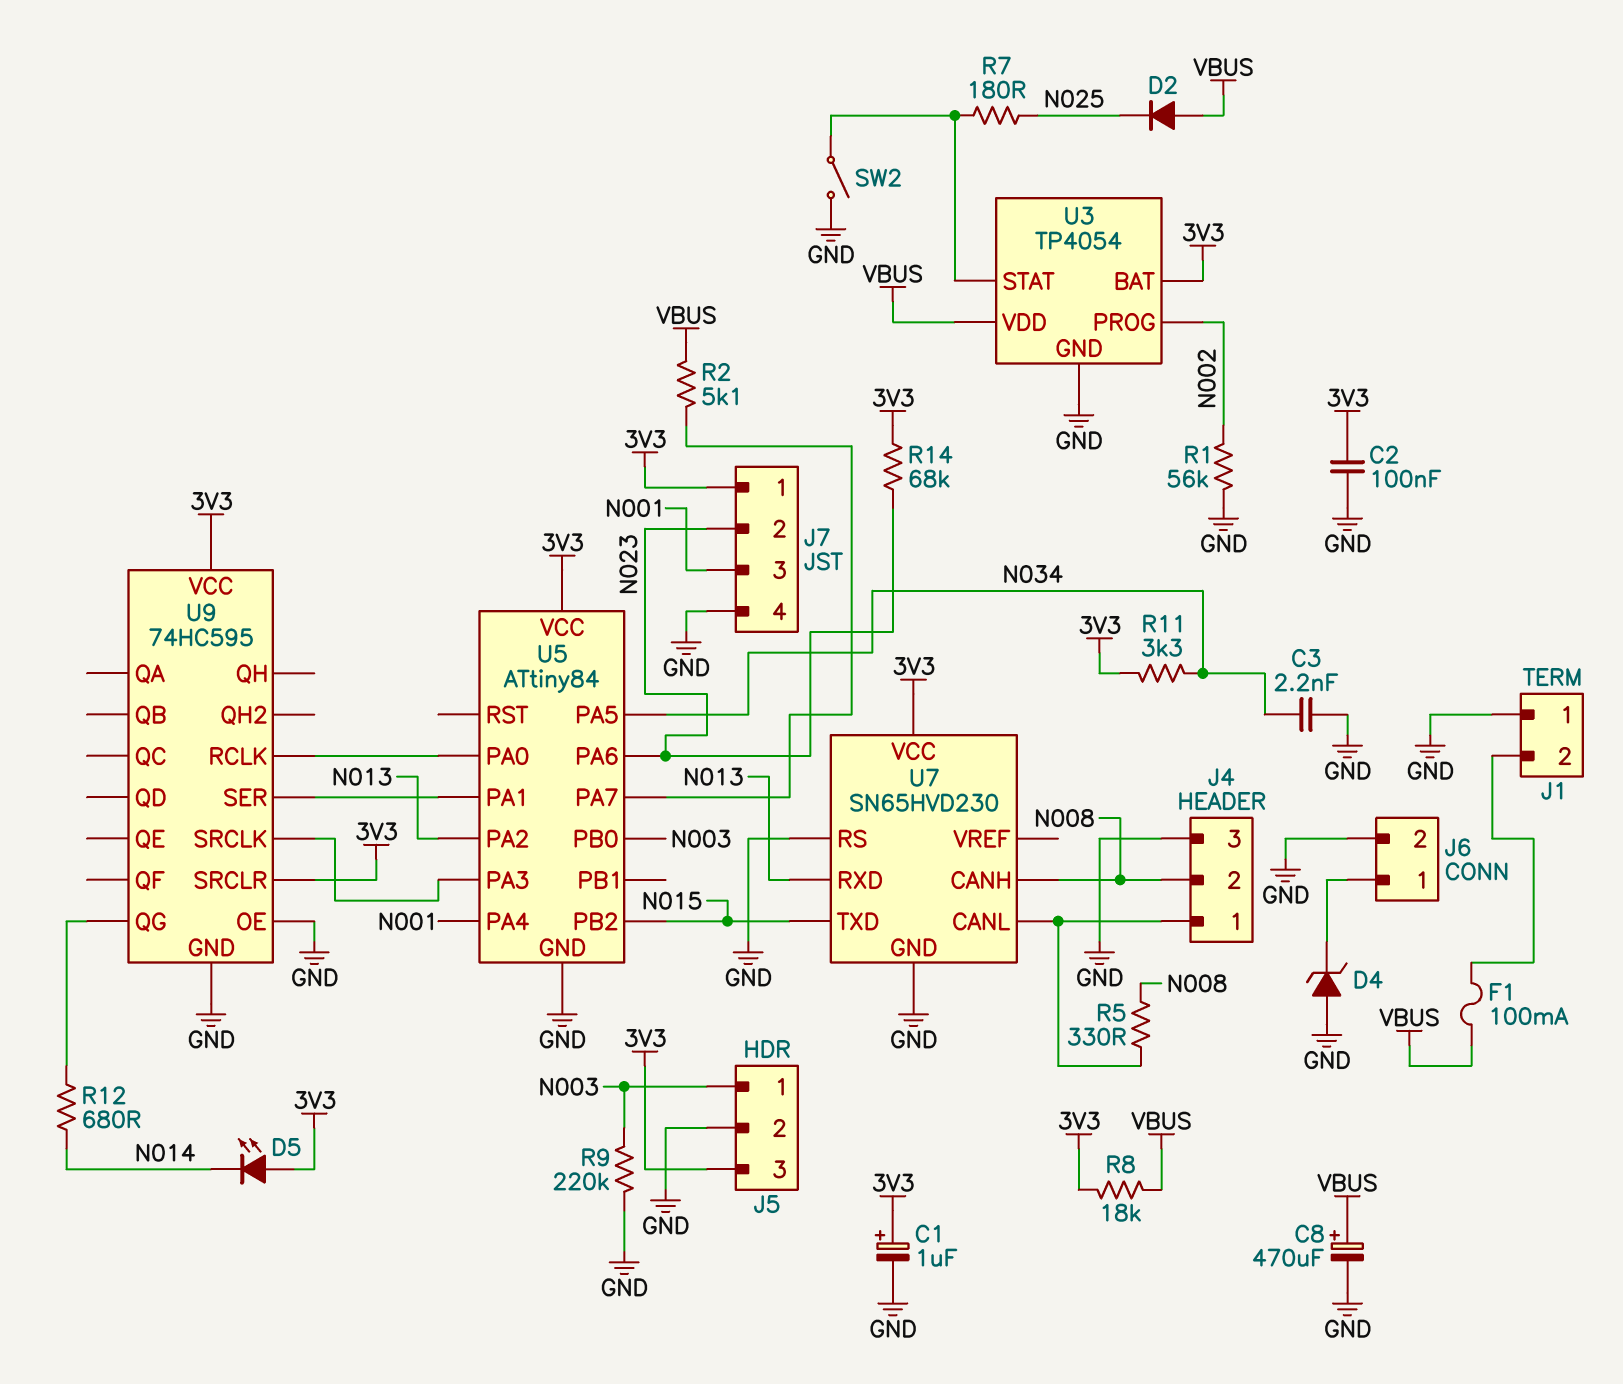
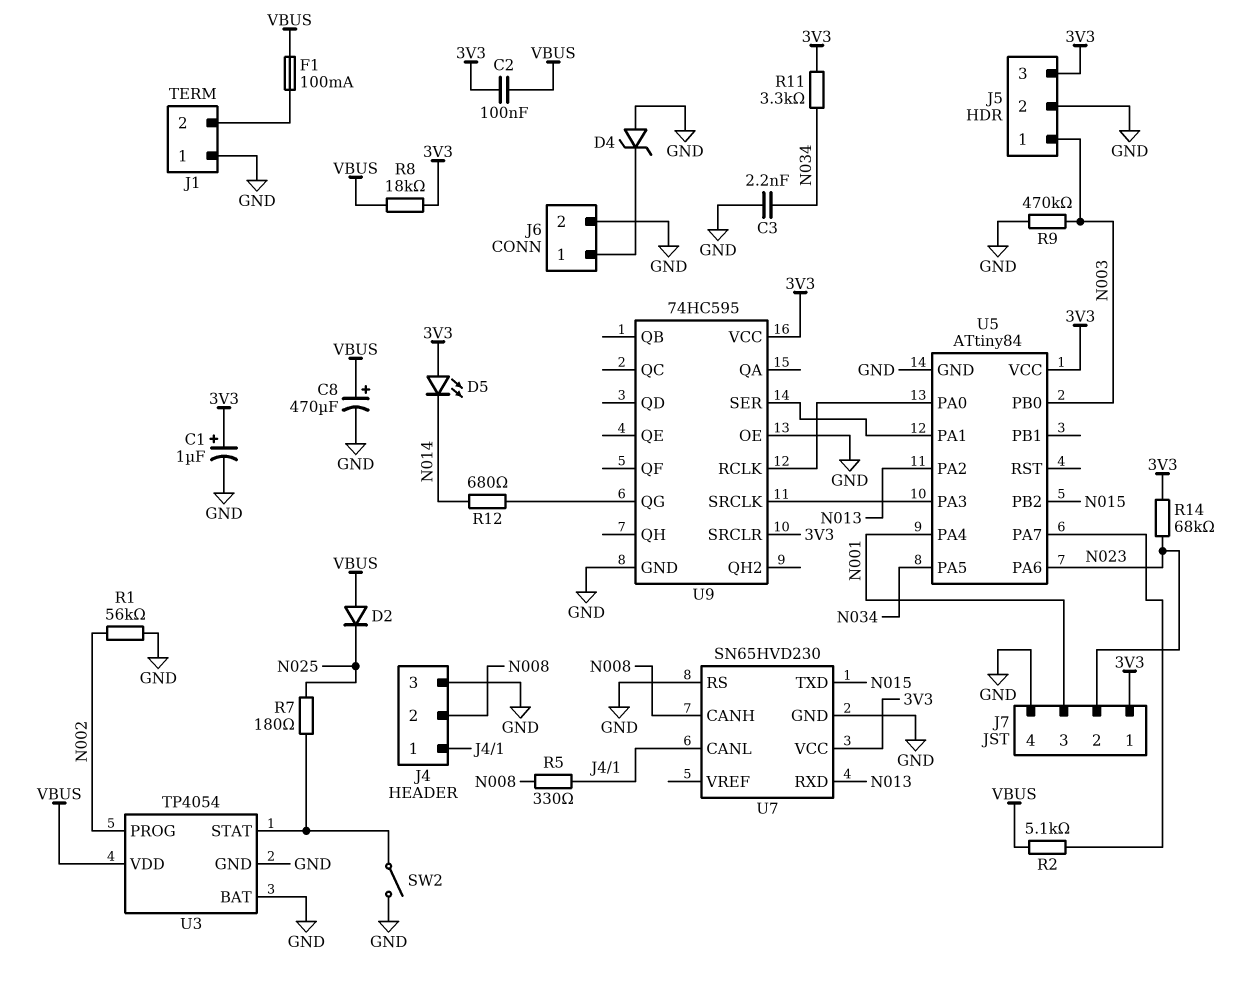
C2: 100nF (3V3, GND) -> 100nF (3V3, VBUS)
R9: 220k (GND, N003) -> 470k (GND, N003)
U3 pin BAT: 3V3 -> GND

